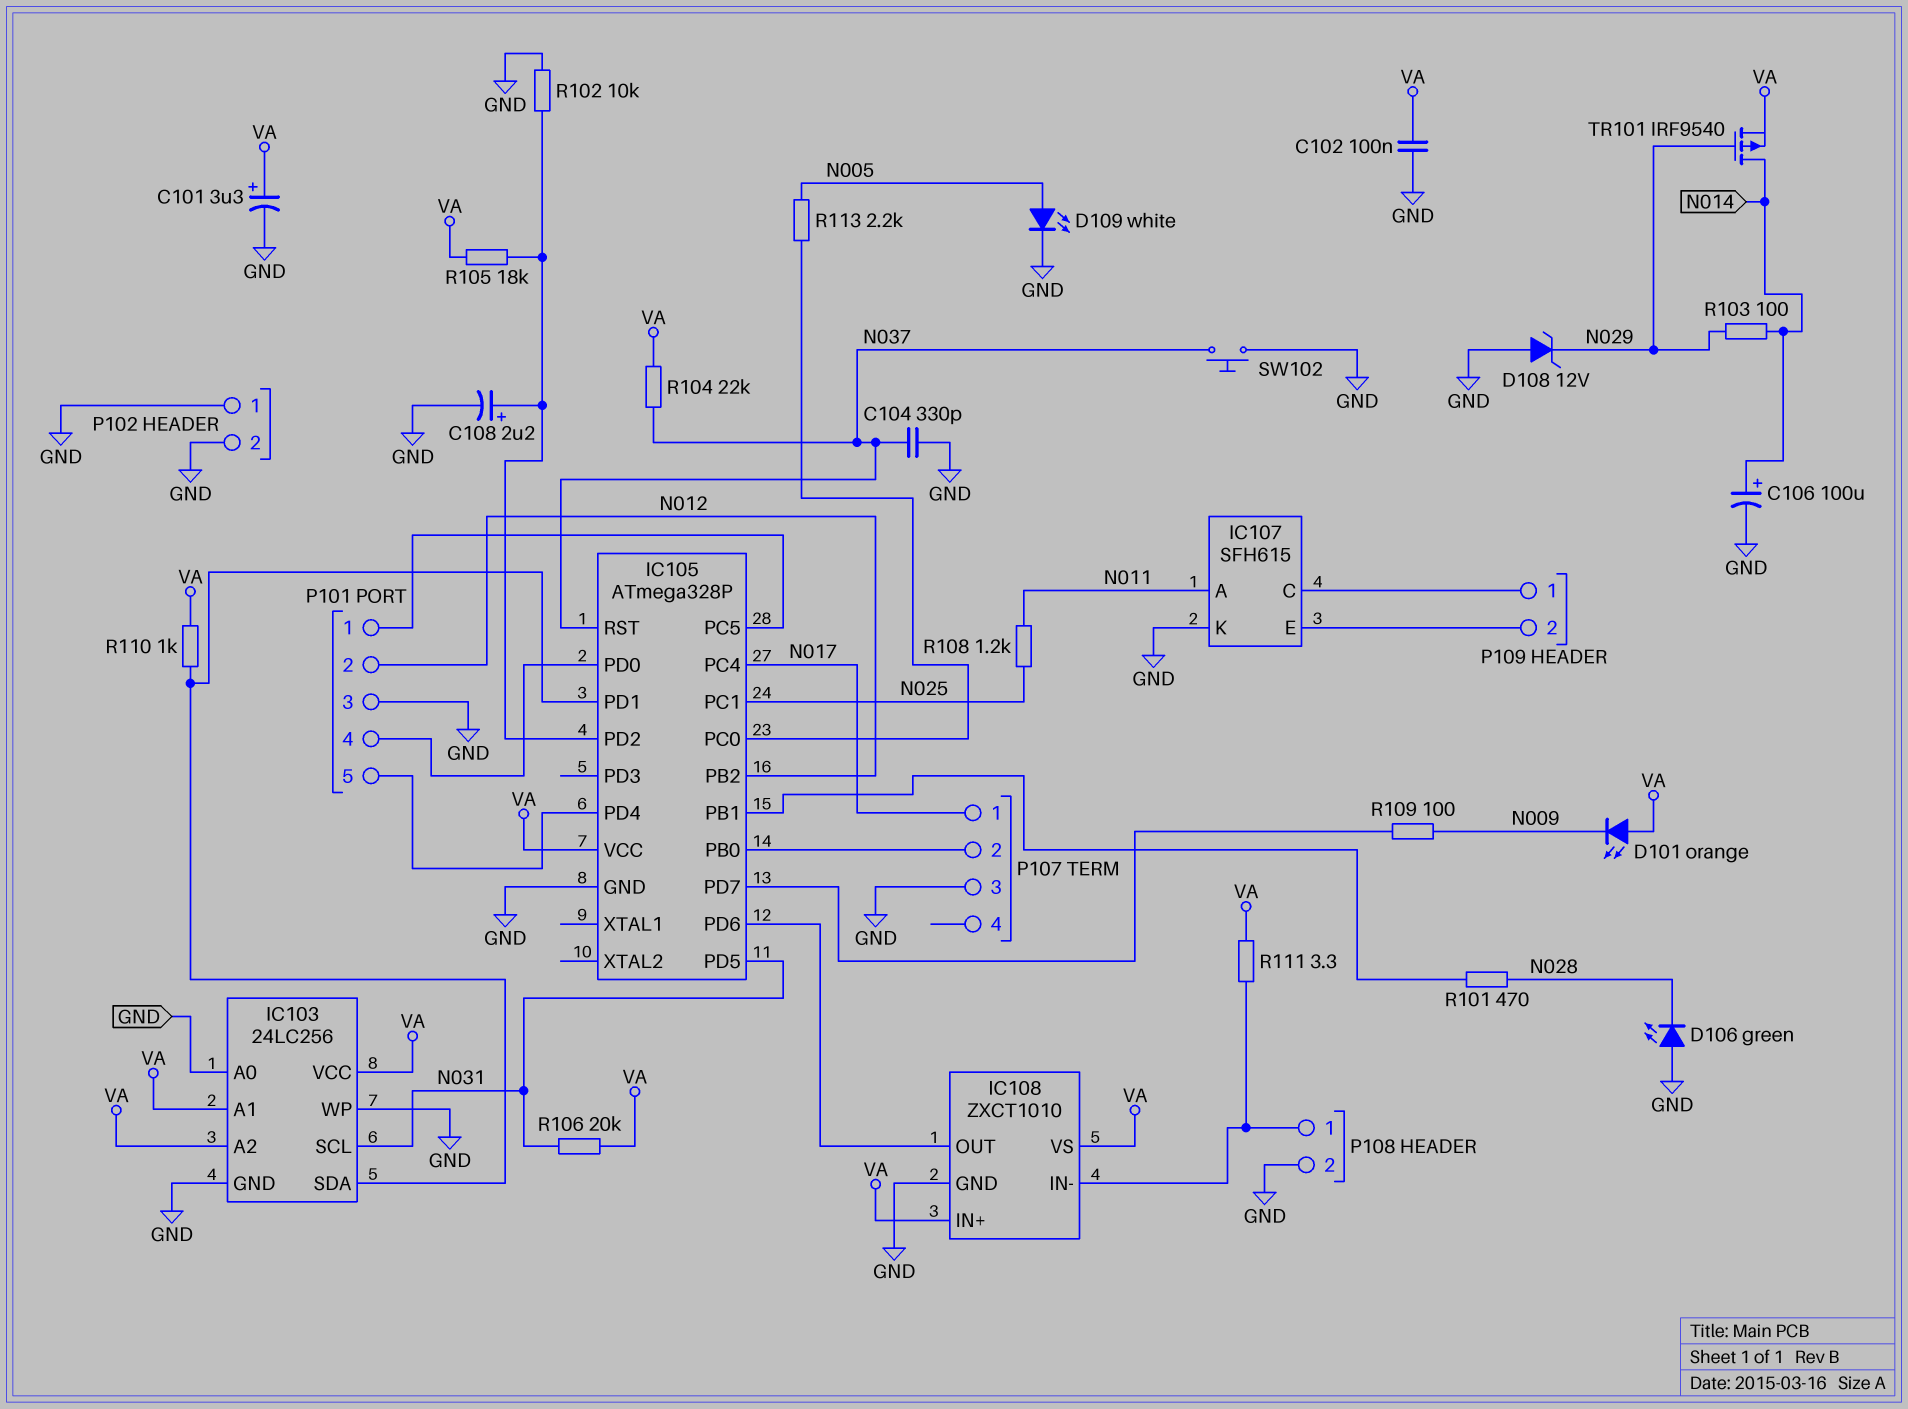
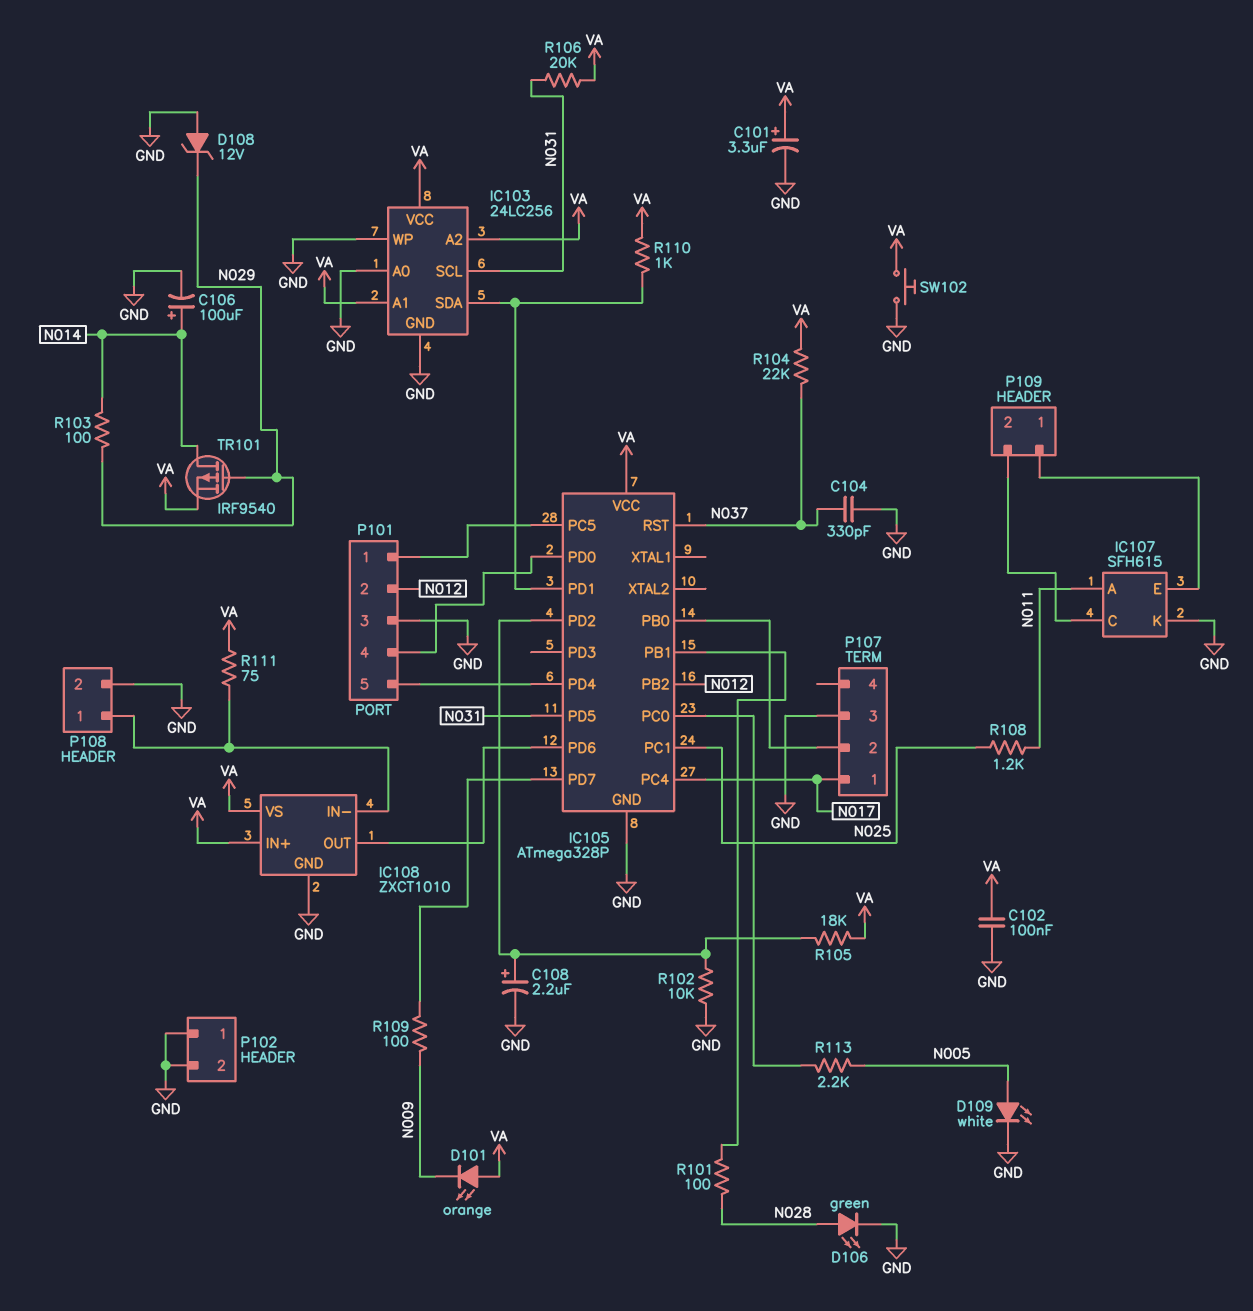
D106: LED green (A GND, K N028) -> LED green (A N028, K GND)
P109 pin 1: IC107/C -> IC107/E
P109 pin 2: IC107/E -> IC107/C
R101: 470 (IC105/PB1, N028) -> 100 (IC105/PB1, N028)
R111: 3.3 (IC108/IN-, VA) -> 75 (IC108/IN-, VA)
SW102: button (GND, N037) -> button (GND, VA)

